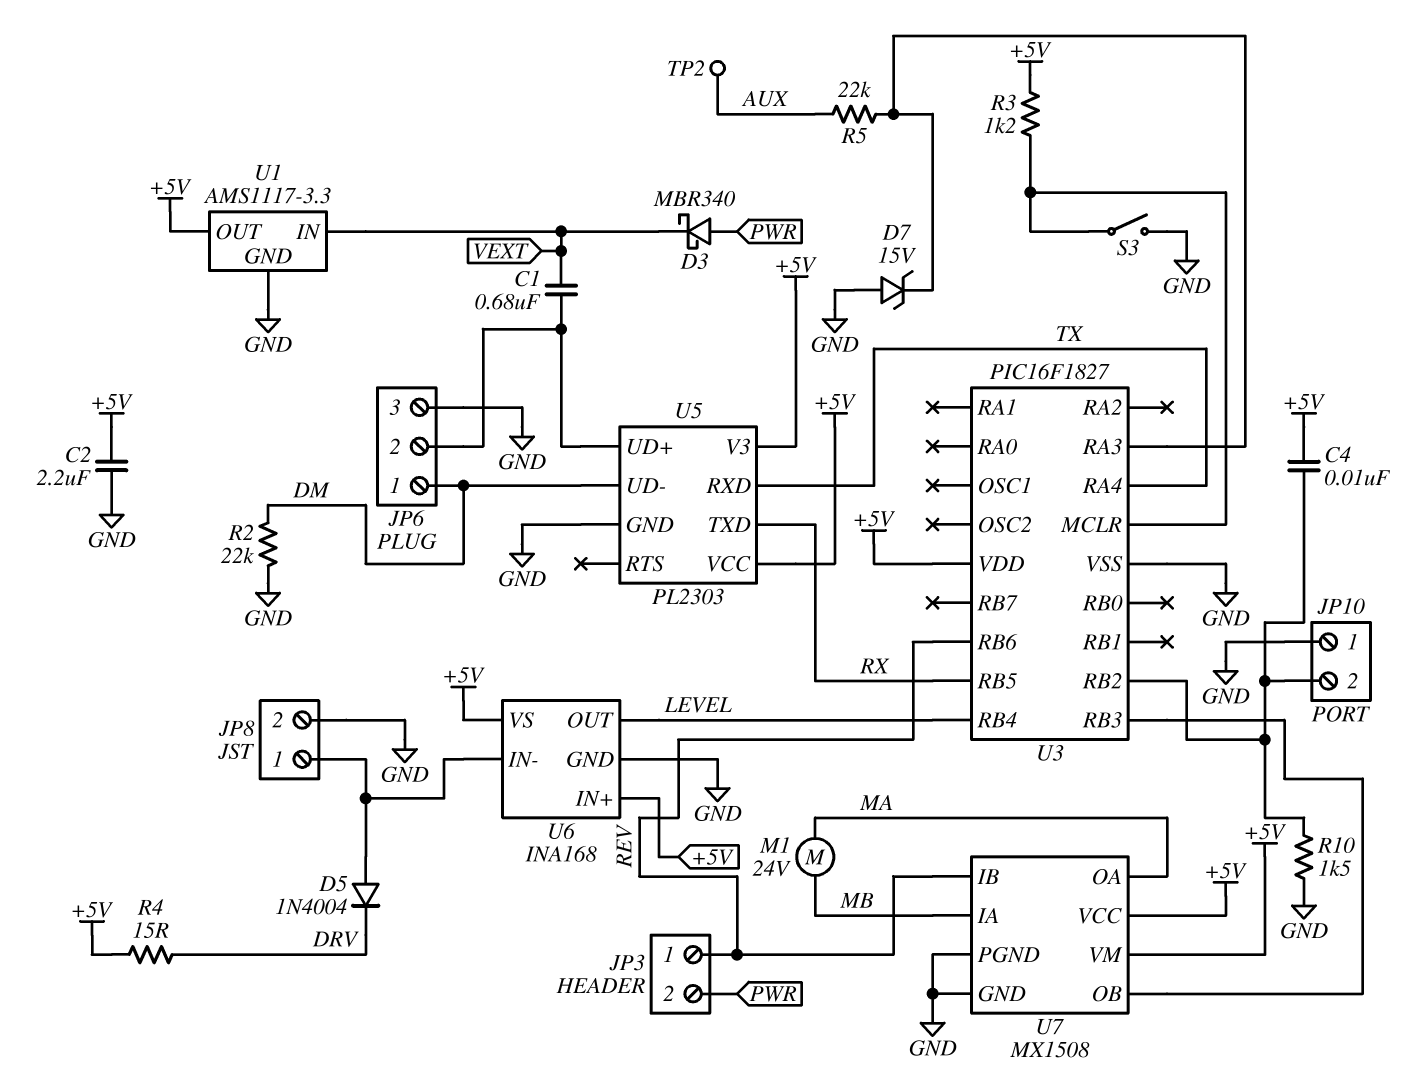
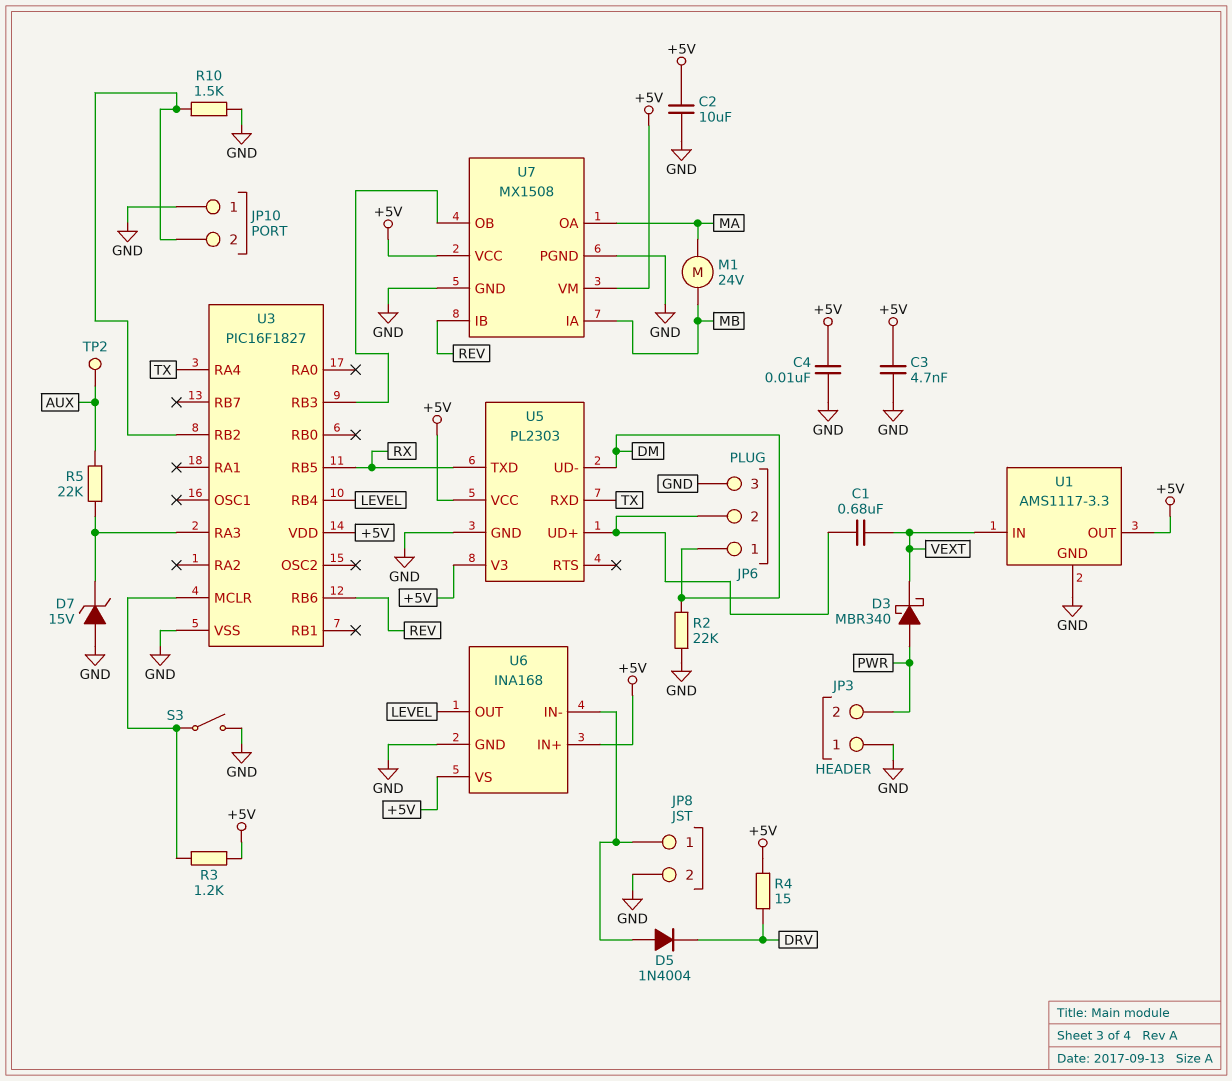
C2: 2.2uF (+5V, GND) -> 10uF (+5V, GND)
C3: none -> 4.7nF (+5V, GND)
C4: 10nF (+5V, JP10/2) -> 10nF (+5V, GND)
JP3 pin 1: REV -> GND

